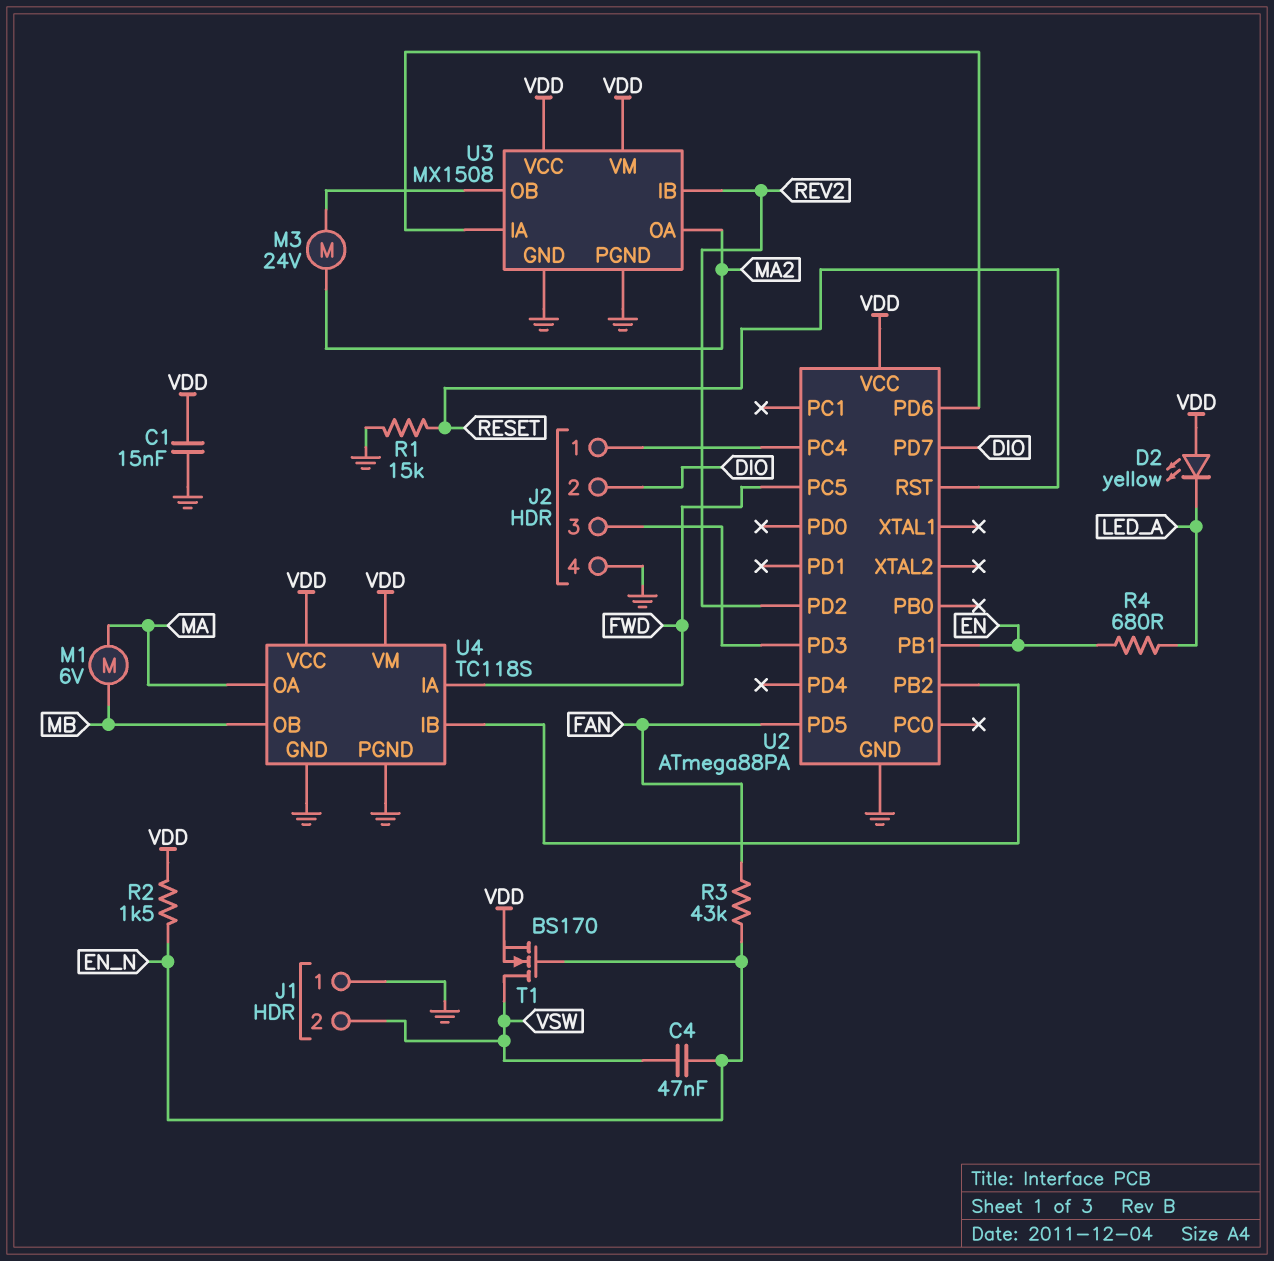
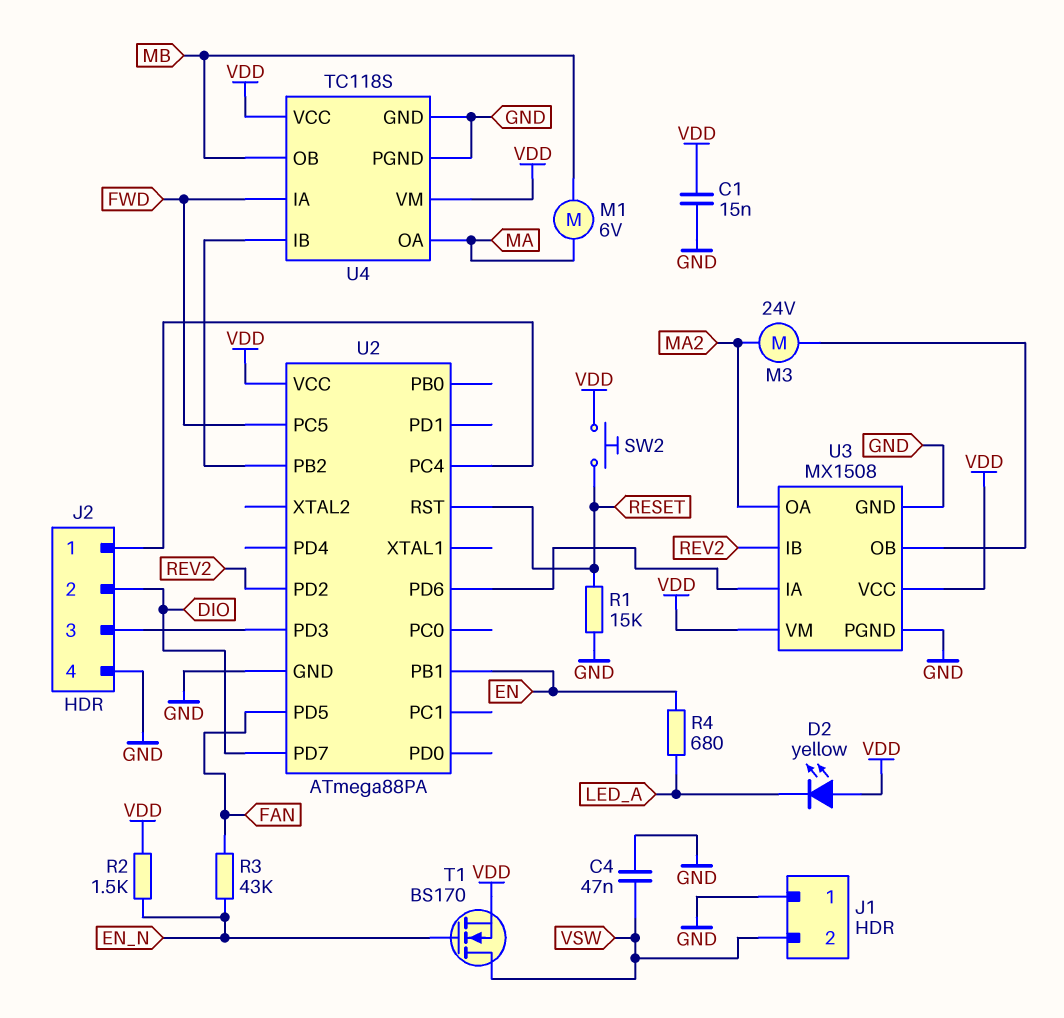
C4: 47nF (EN_N, VSW) -> 47nF (GND, VSW)
SW2: none -> button (RESET, VDD)

